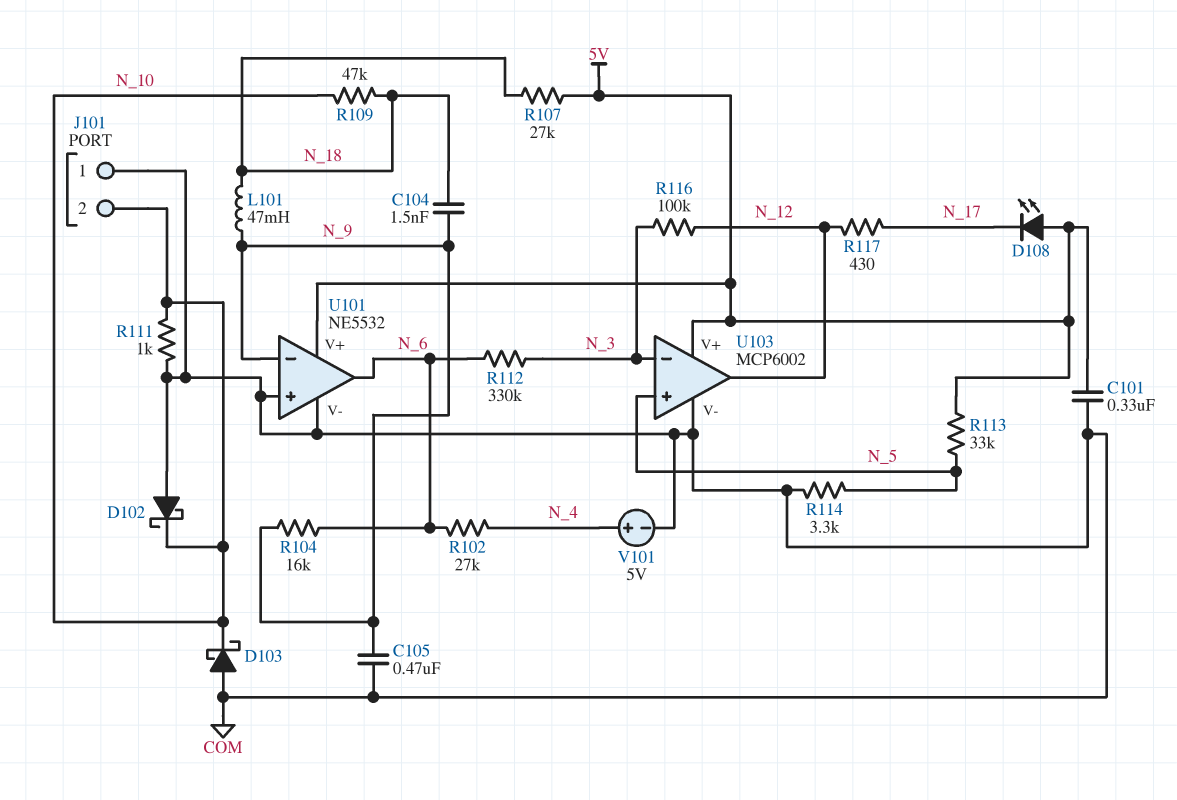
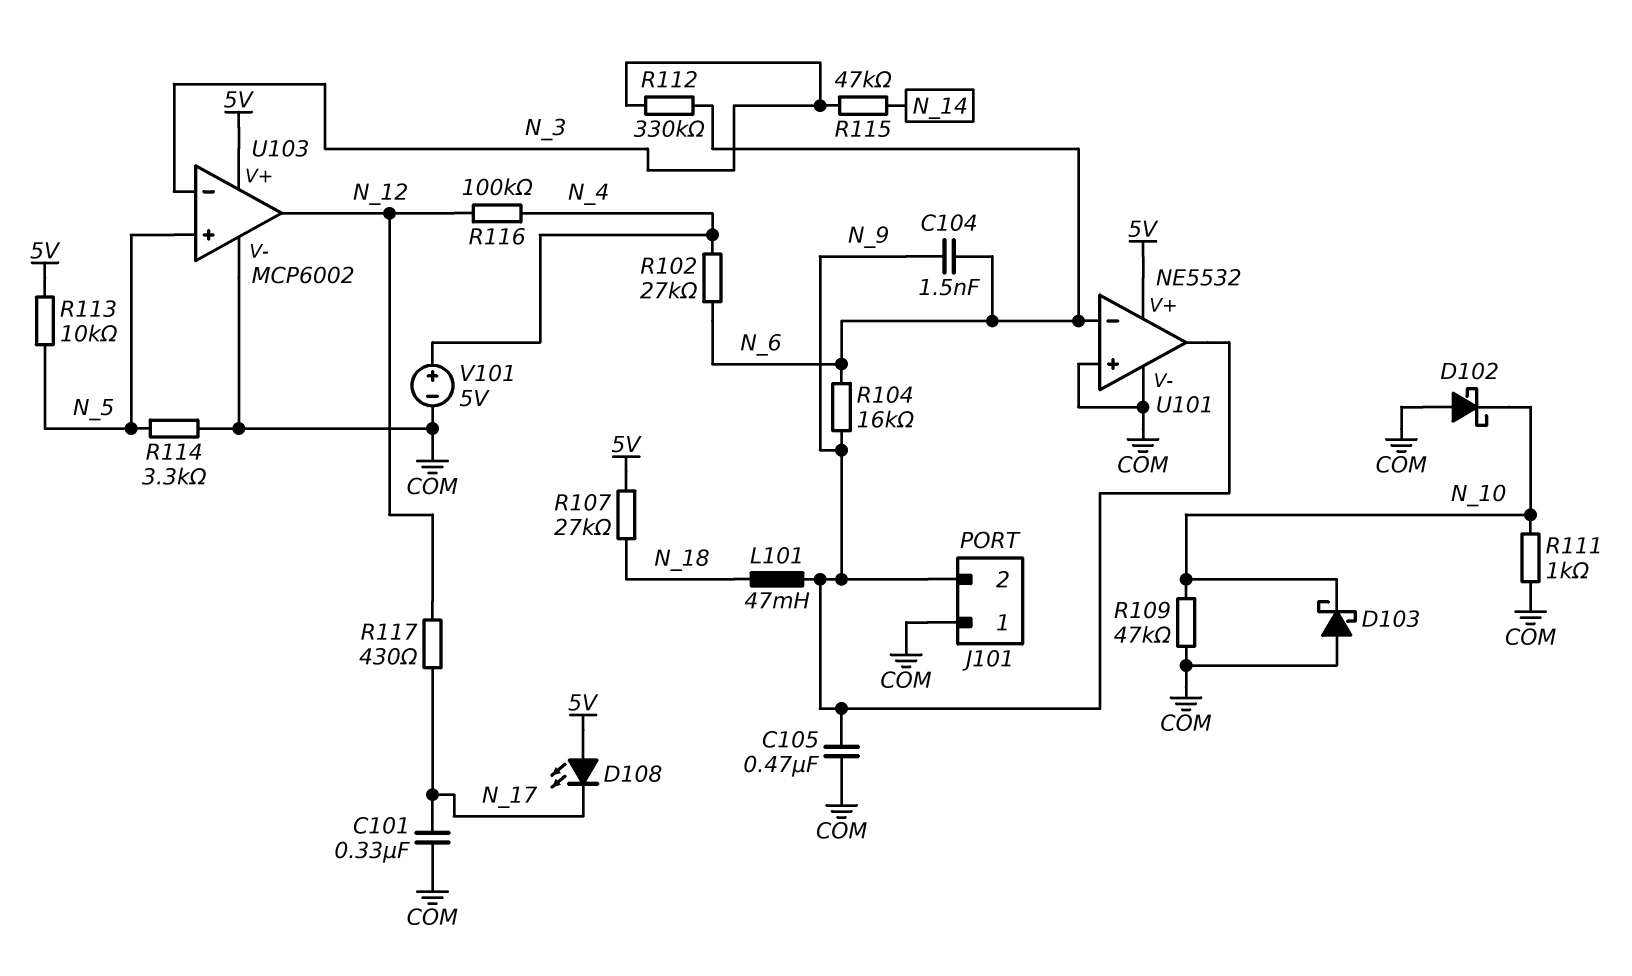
C101: 330nF (5V, COM) -> 330nF (COM, N_17)
C104: 1.5nF (N_9, N_18) -> 1.5nF (N_6, N_9)
J101 pin 2: N_10 -> N_9
R109: 47k (N_10, N_18) -> 47k (COM, N_10)
R113: 33k (5V, N_5) -> 10k (5V, N_5)
R115: none -> 47k (N_3, N_14)
R116: 100k (N_3, N_12) -> 100k (N_4, N_12)
U101 pin in-: N_9 -> N_6
U101 pin out: N_6 -> N_9

